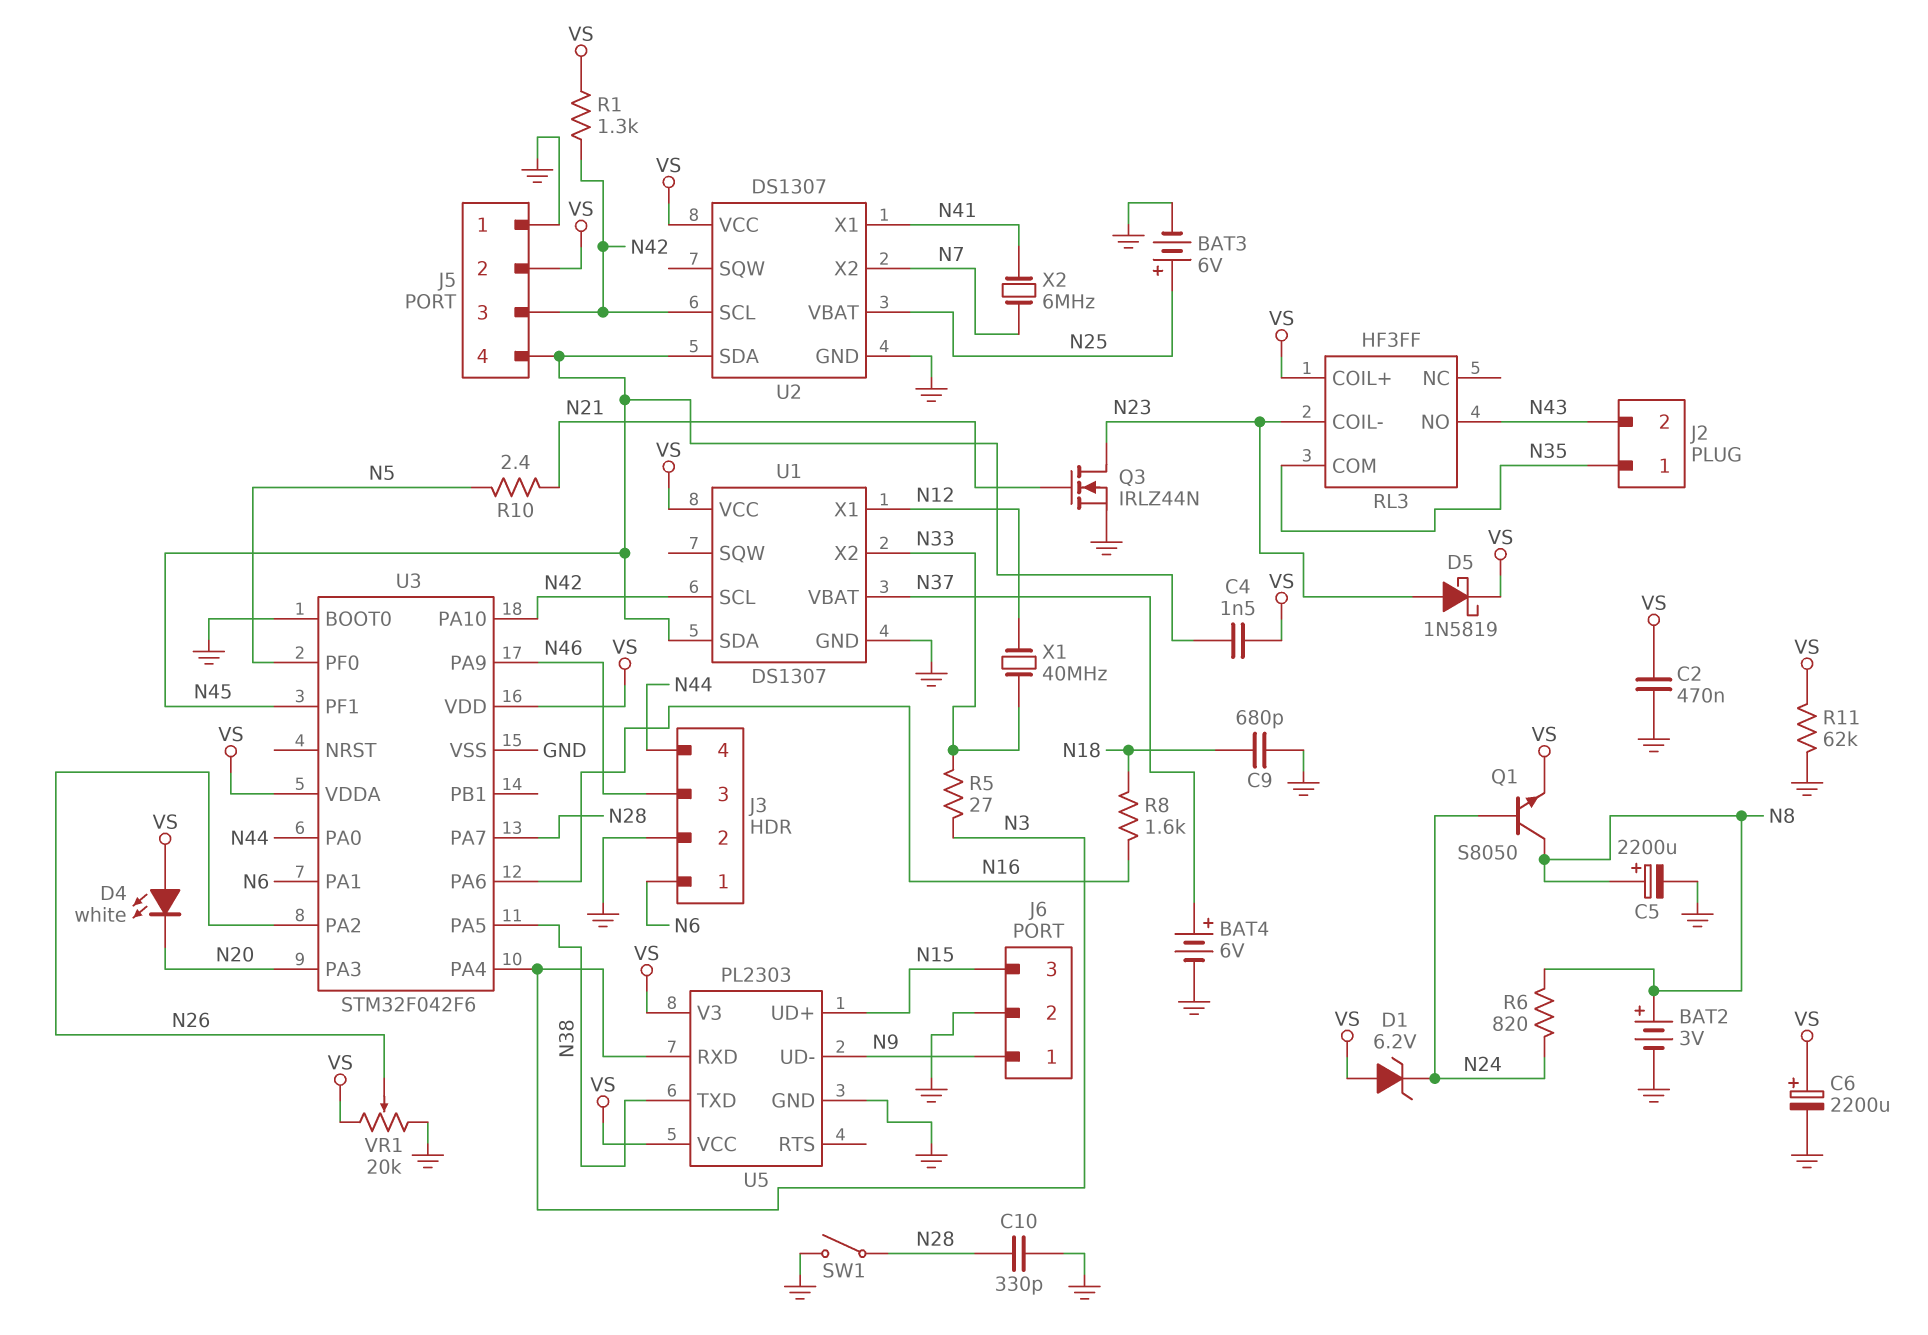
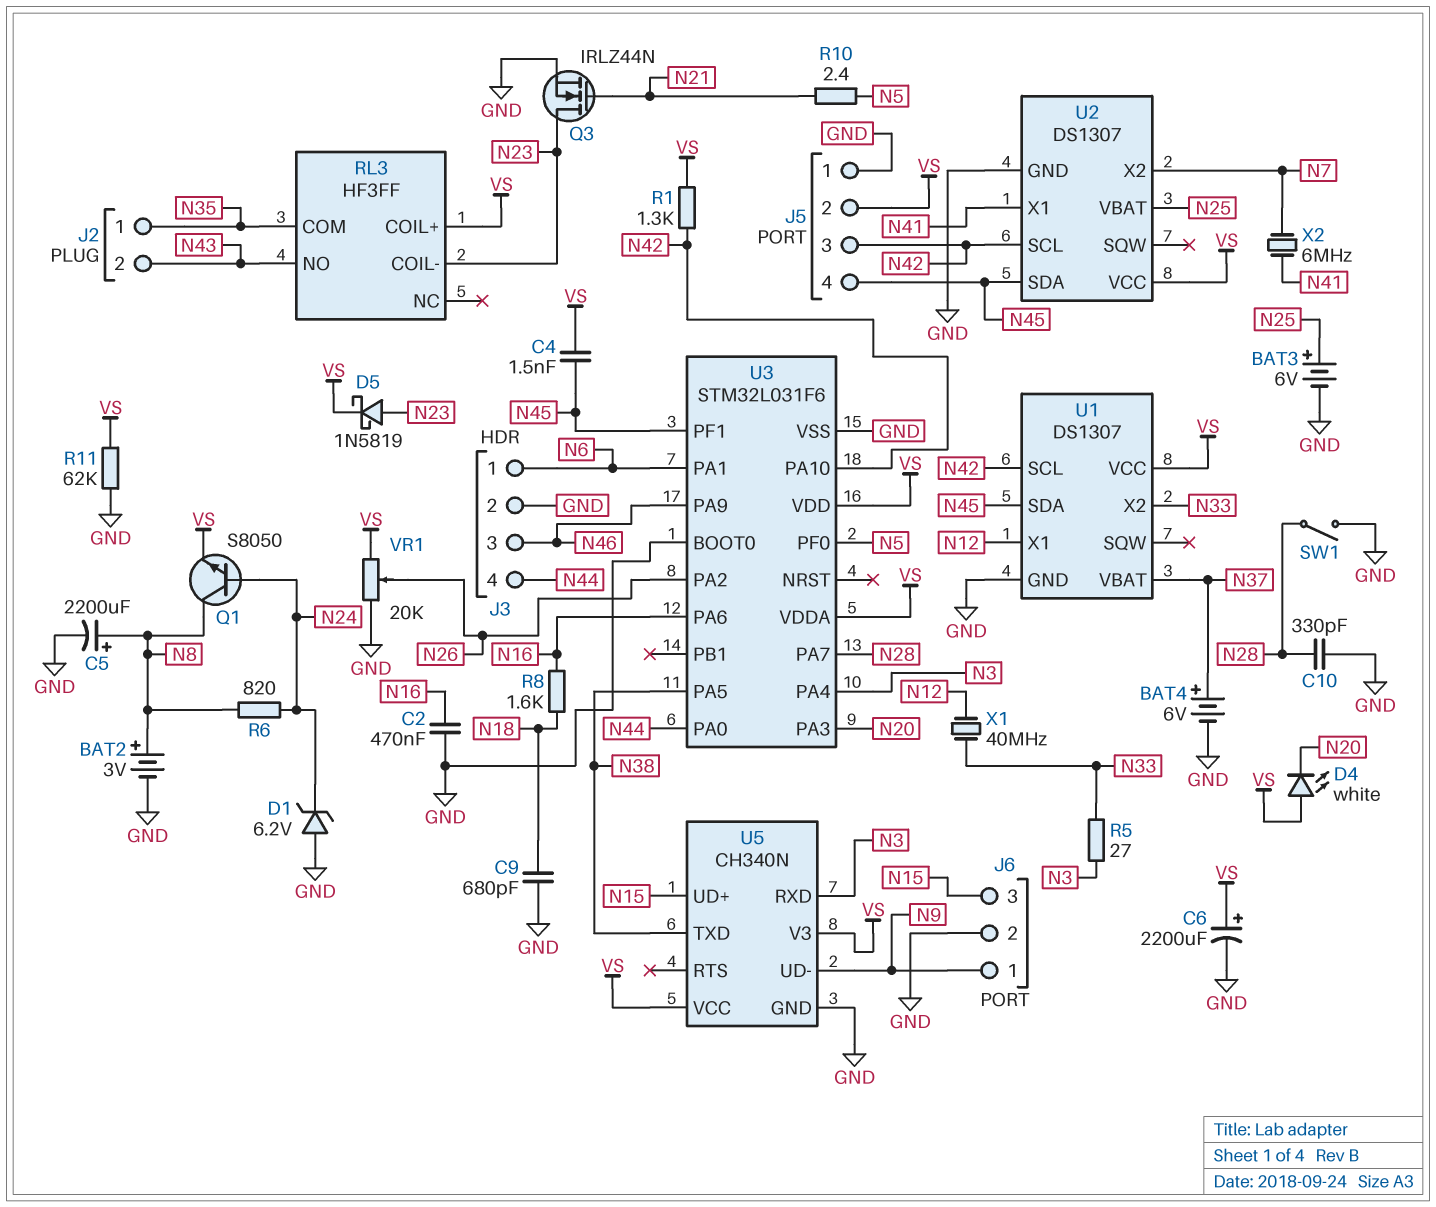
C2: 470nF (GND, VS) -> 470nF (GND, N16)
D1: zener 6.2V (A VS, K N24) -> zener 6.2V (A GND, K N24)
U3: STM32F042F6 -> STM32L031F6
U5: PL2303 -> CH340N

